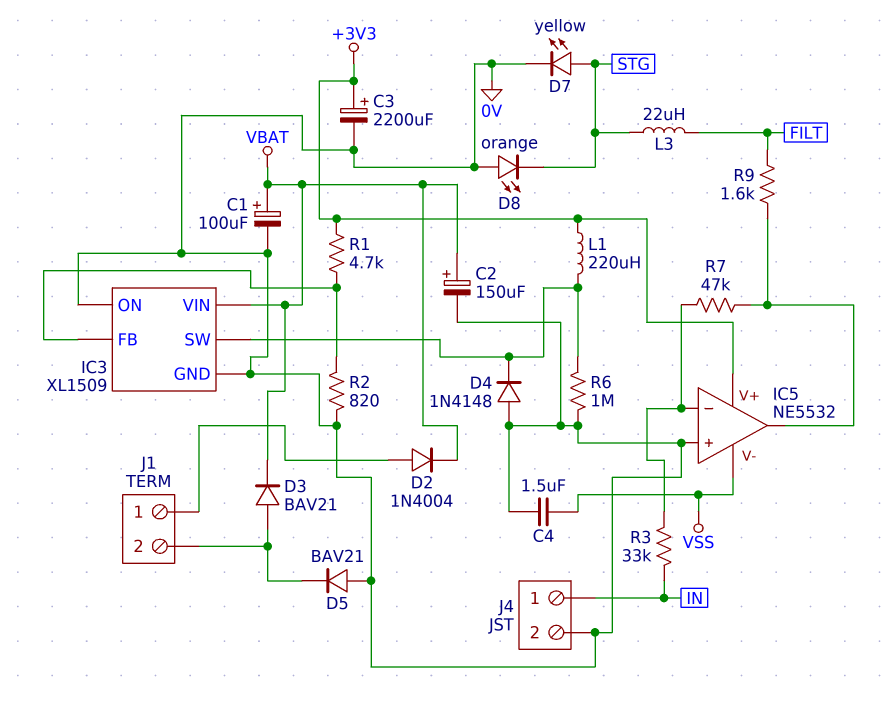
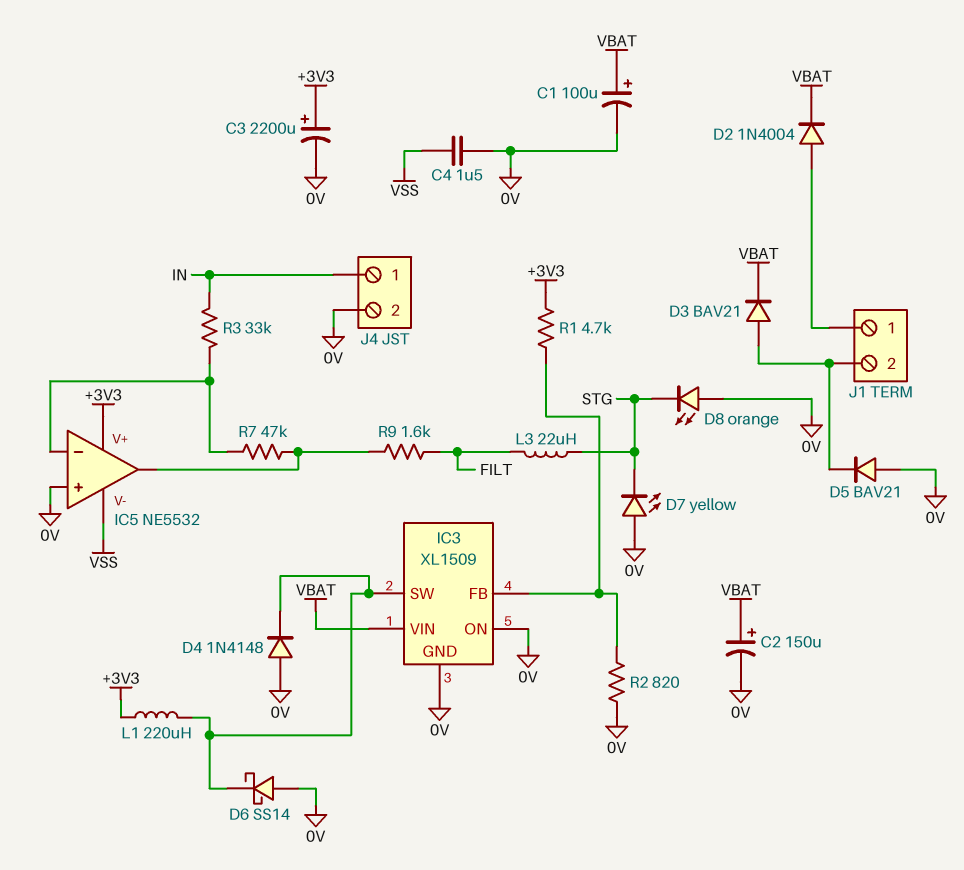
D6: none -> schottky SS14 (A 0V, K IC3/SW)
D7: LED yellow (A STG, K 0V) -> LED yellow (A 0V, K STG)
R6: 1M (0V, IC3/SW) -> none

